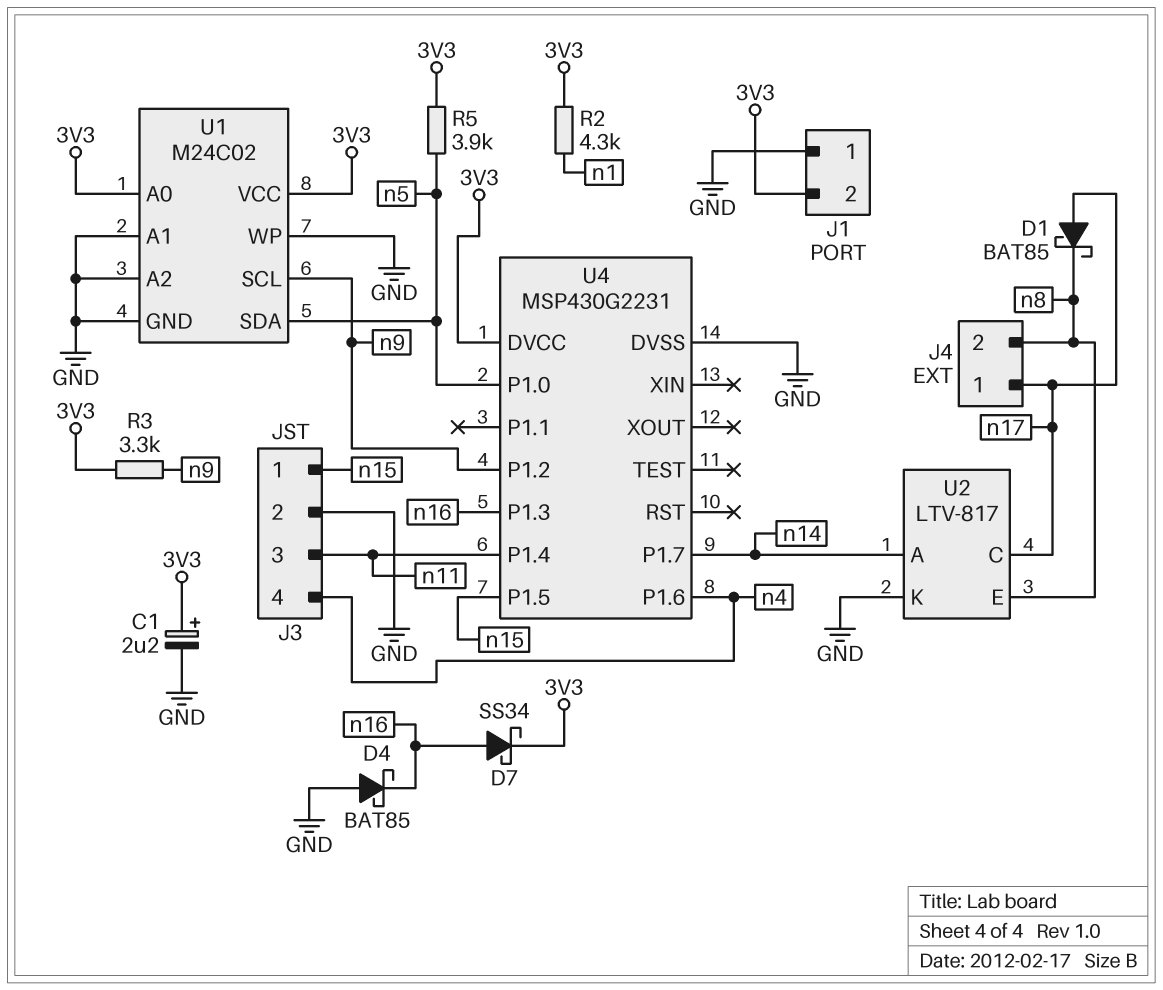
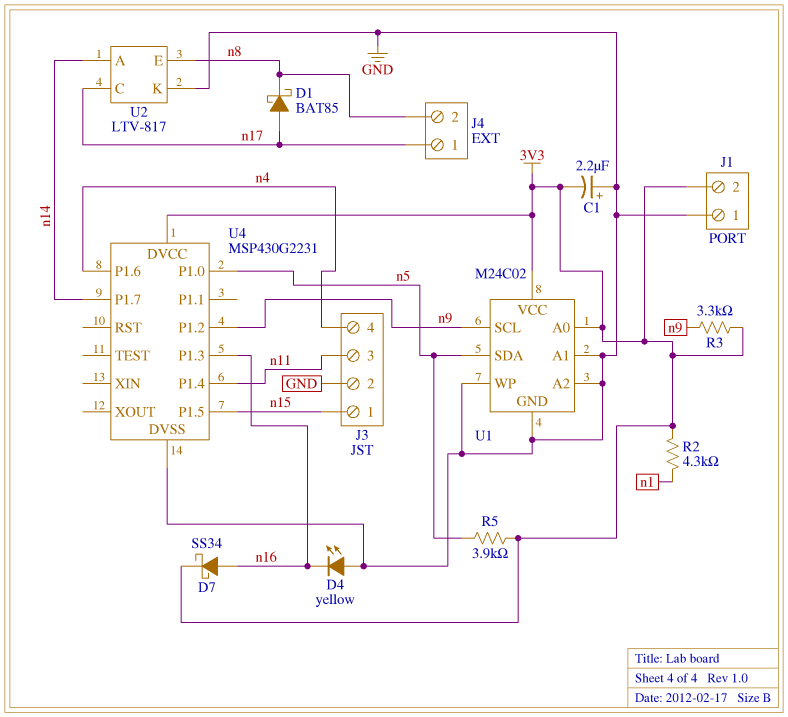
C1: 2.2uF (plus 3V3, minus GND) -> 2.2uF (plus GND, minus 3V3)
D4: schottky BAT85 (A GND, K n16) -> LED yellow (A GND, K n16)

